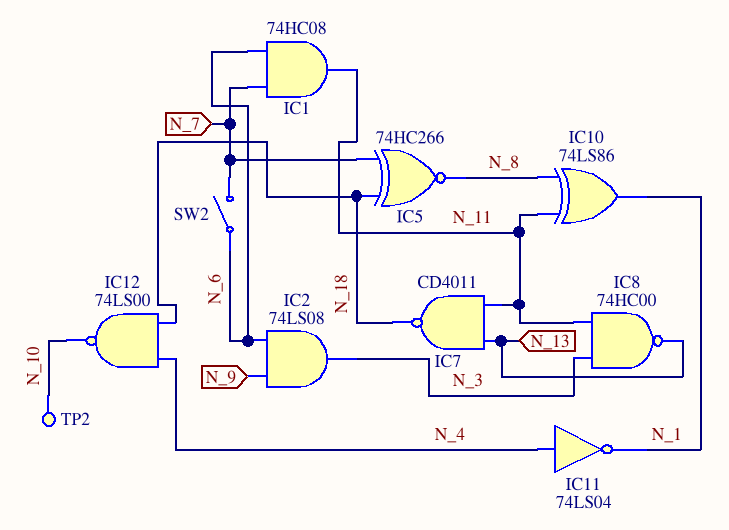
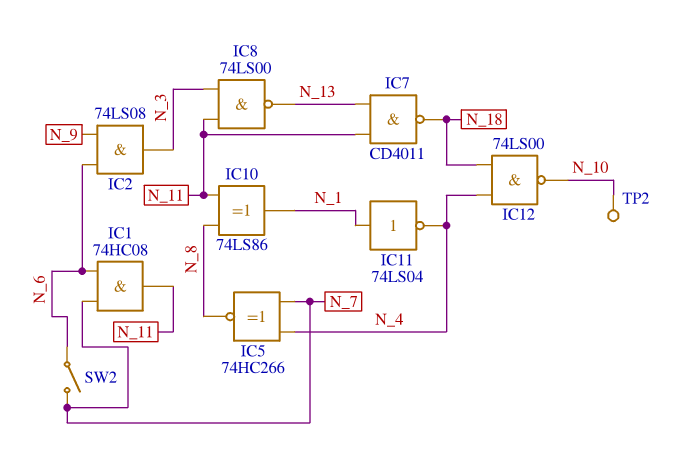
IC5: XNOR 74HC266 (in N_7, in N_18, out N_8) -> XNOR 74HC266 (in N_4, in N_7, out N_8)
IC8: NAND 74HC00 (in N_3, in N_11, out N_13) -> NAND 74LS00 (in N_3, in N_11, out N_13)
IC11: NOT 74LS04 (in N_4, out N_1) -> NOT 74LS04 (in N_1, out N_4)

